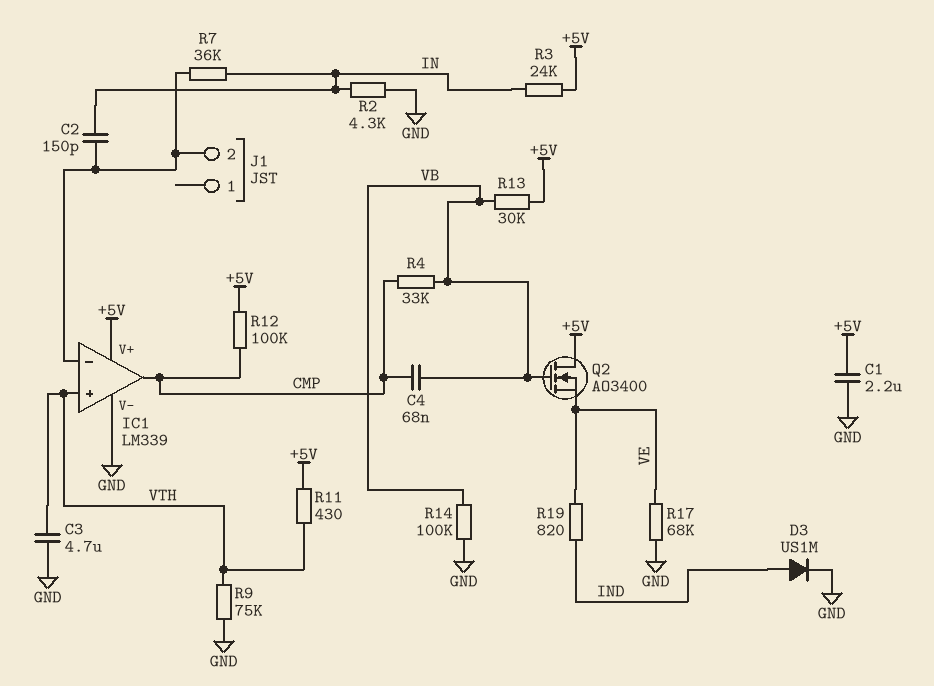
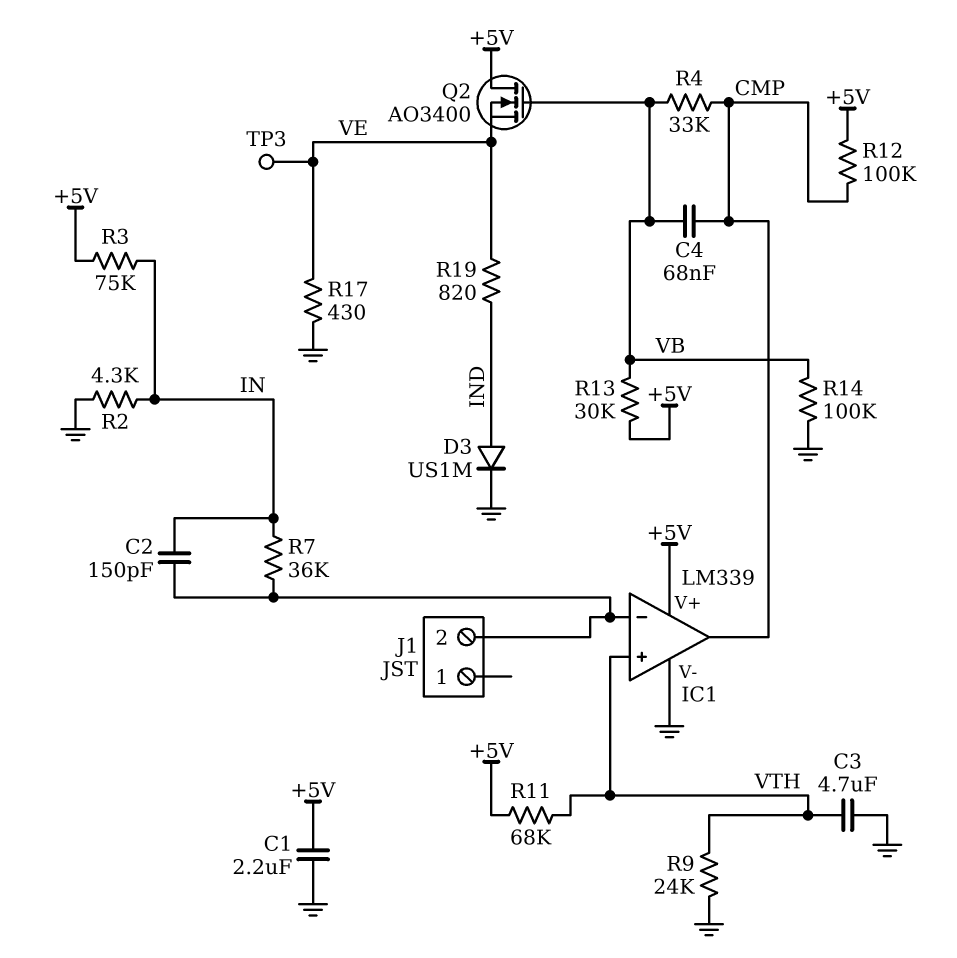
R3: 24k (+5V, IN) -> 75k (+5V, IN)
R9: 75k (GND, VTH) -> 24k (GND, VTH)
R11: 430 (+5V, VTH) -> 68k (+5V, VTH)
R17: 68k (GND, VE) -> 430 (GND, VE)
TP3: none -> test point (VE)

